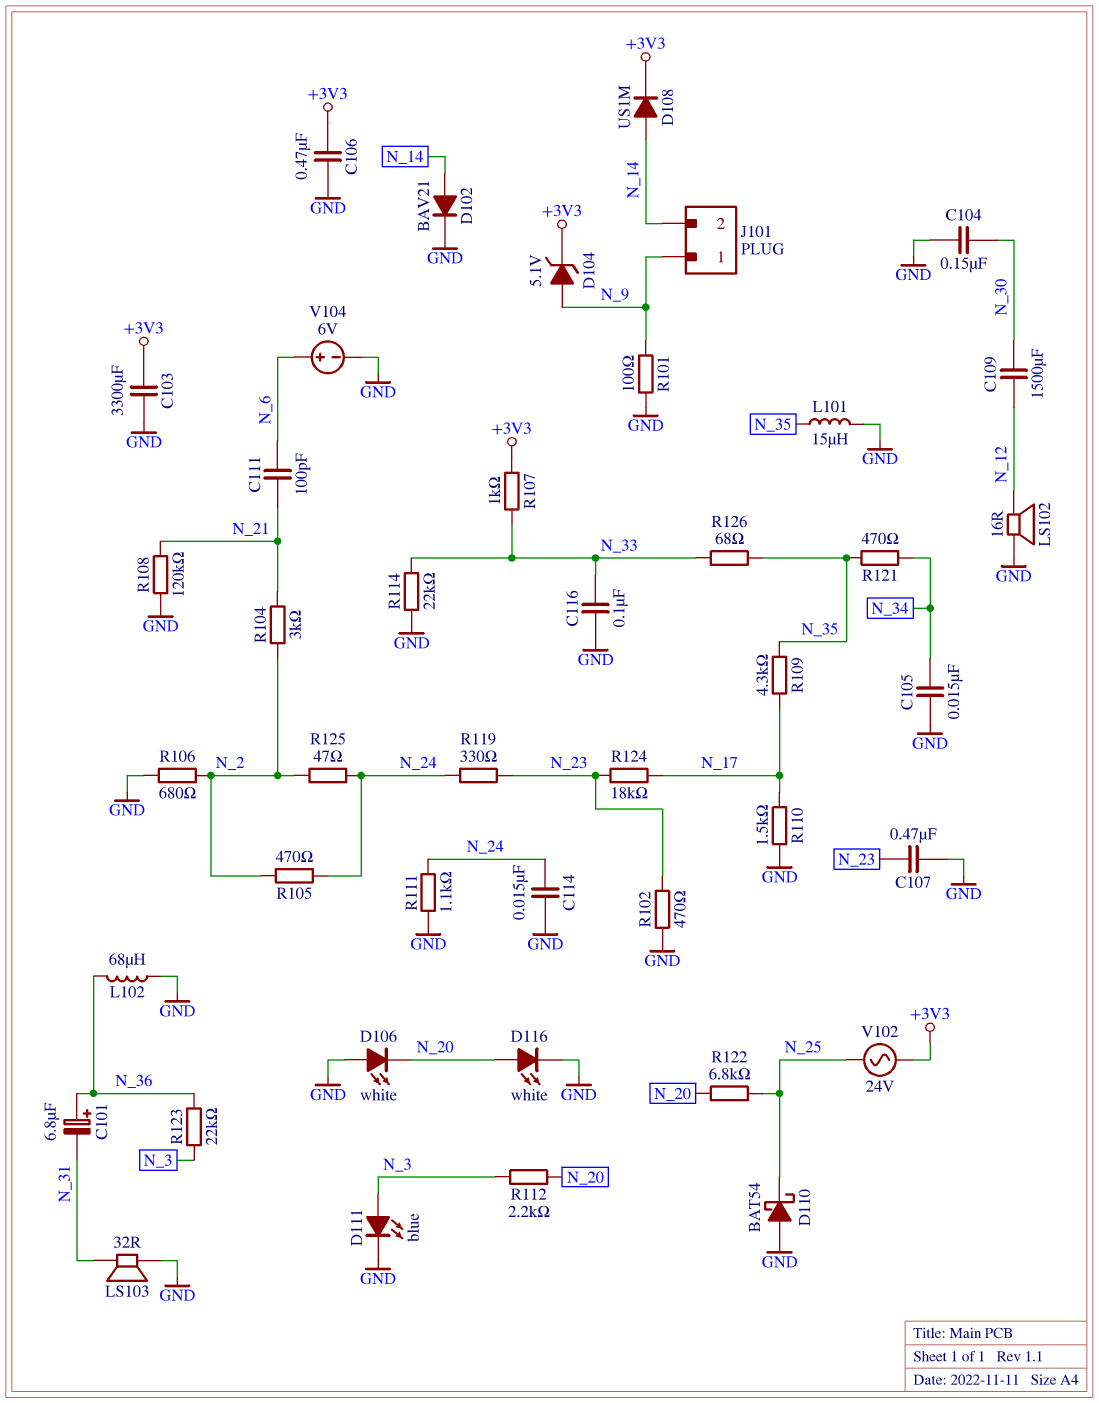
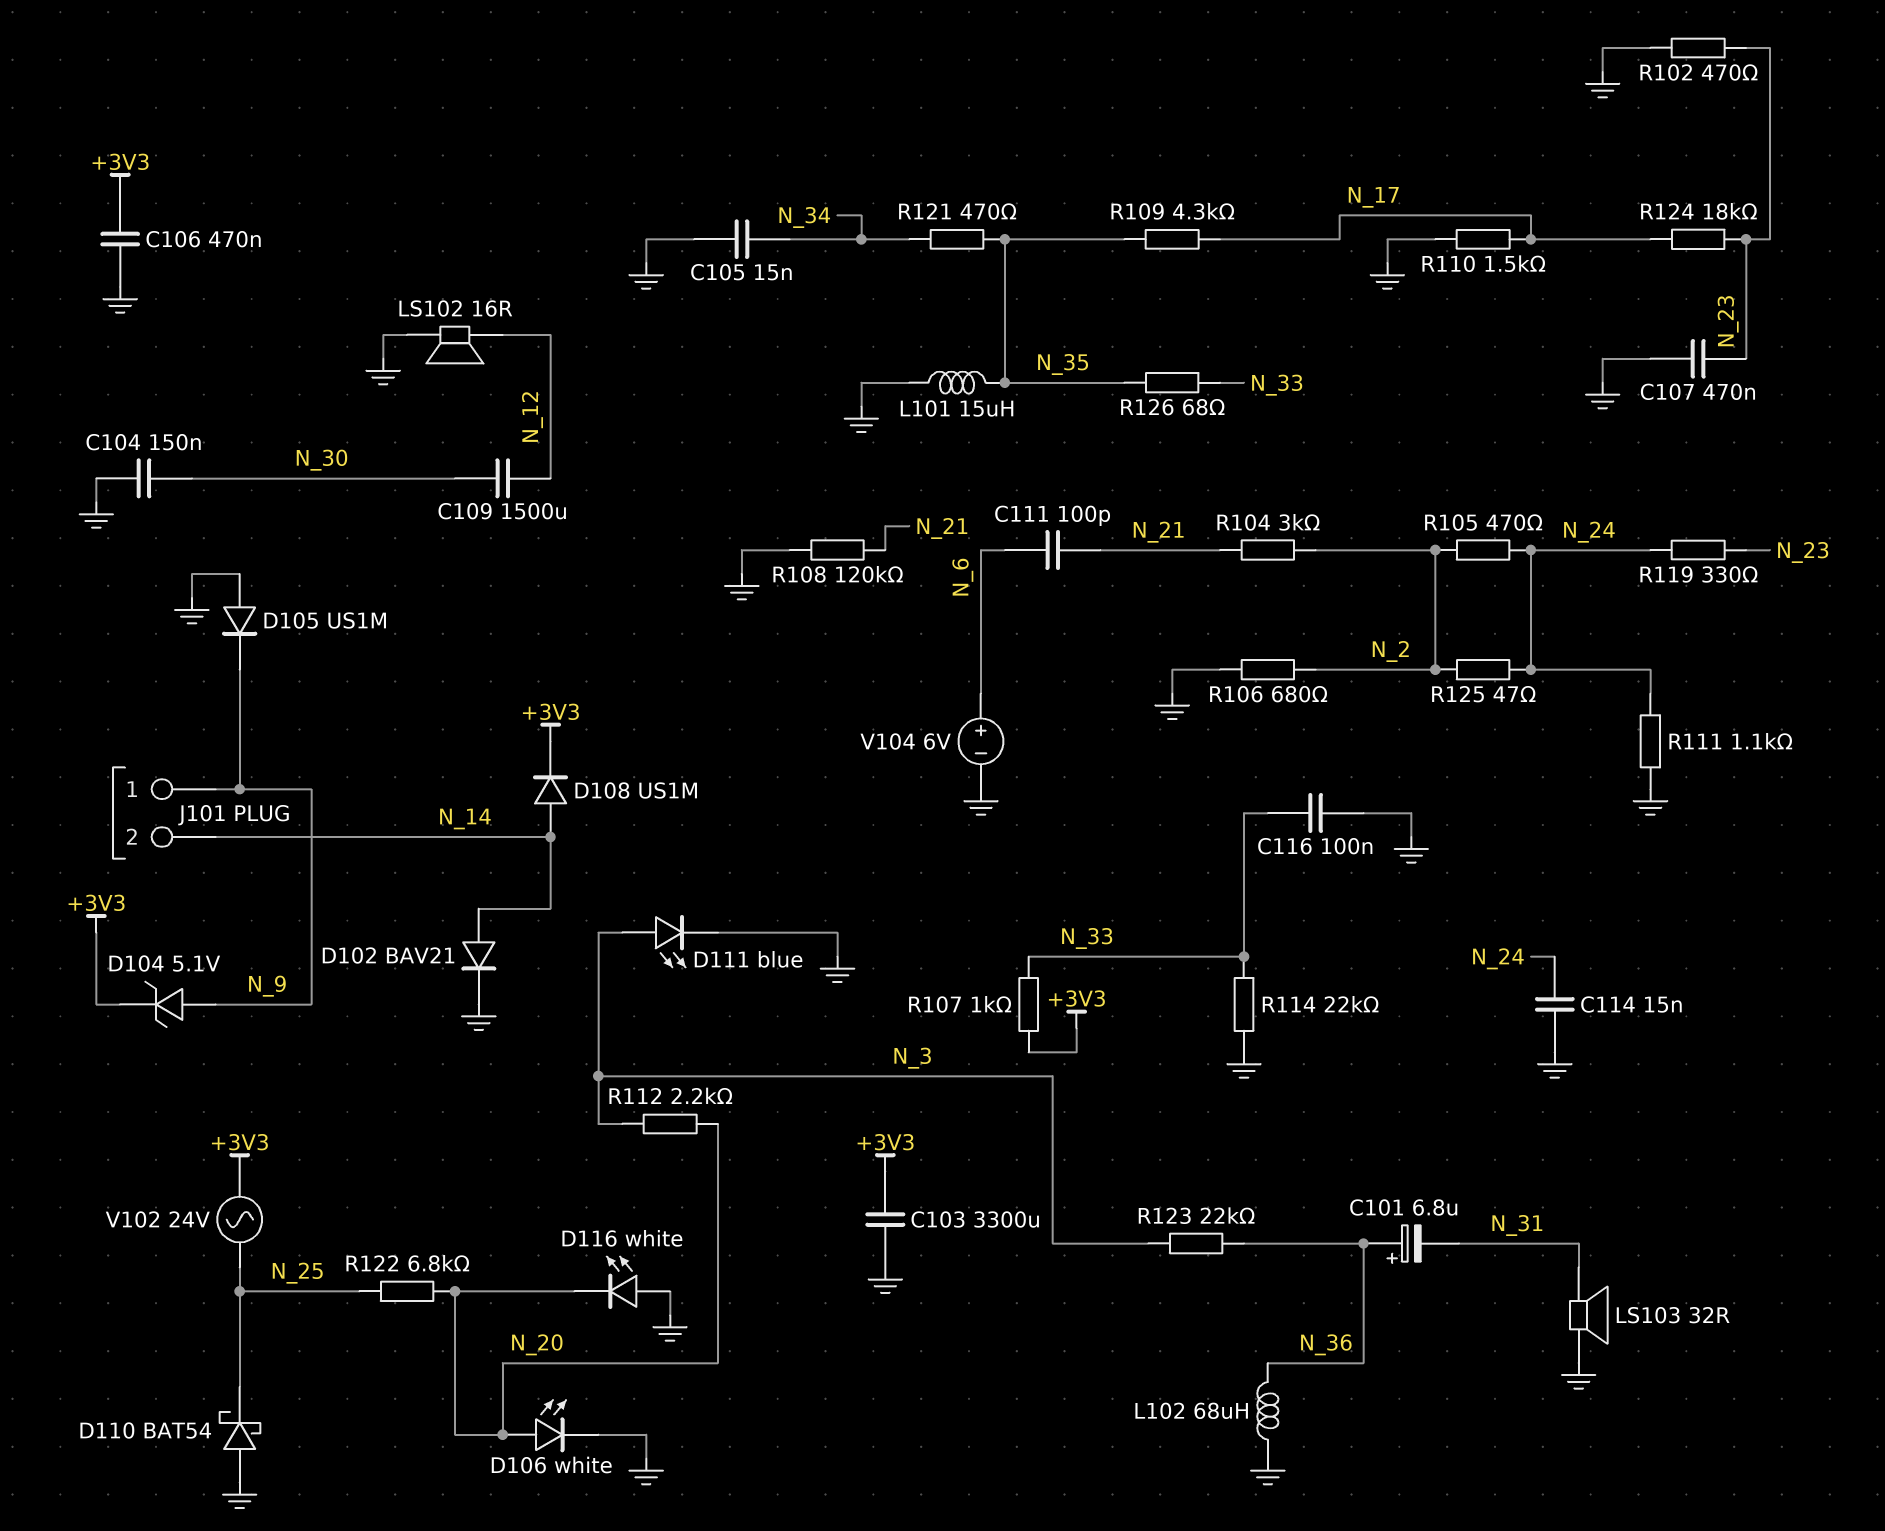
D105: none -> diode US1M (A GND, K N_9)
D106: LED white (A GND, K N_20) -> LED white (A N_20, K GND)
D116: LED white (A N_20, K GND) -> LED white (A GND, K N_20)
R101: 100 (GND, N_9) -> none

